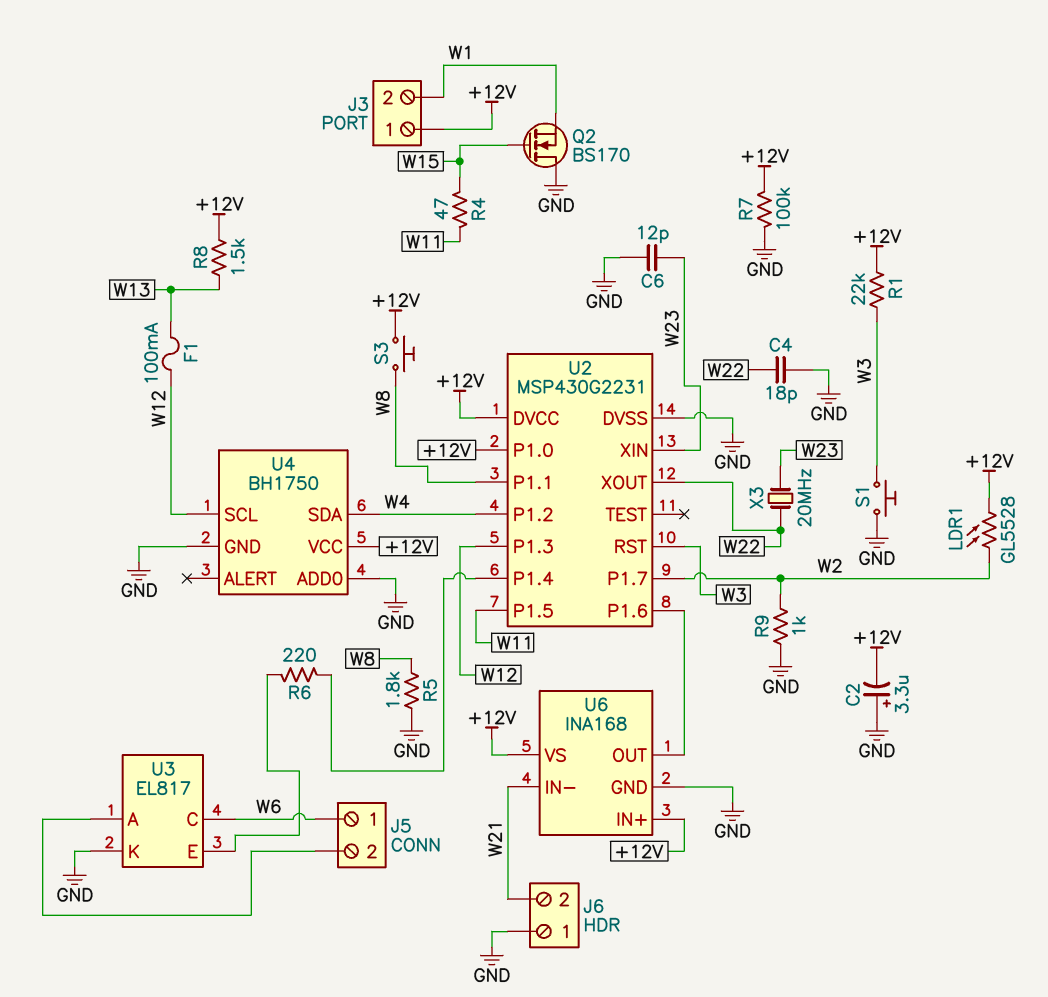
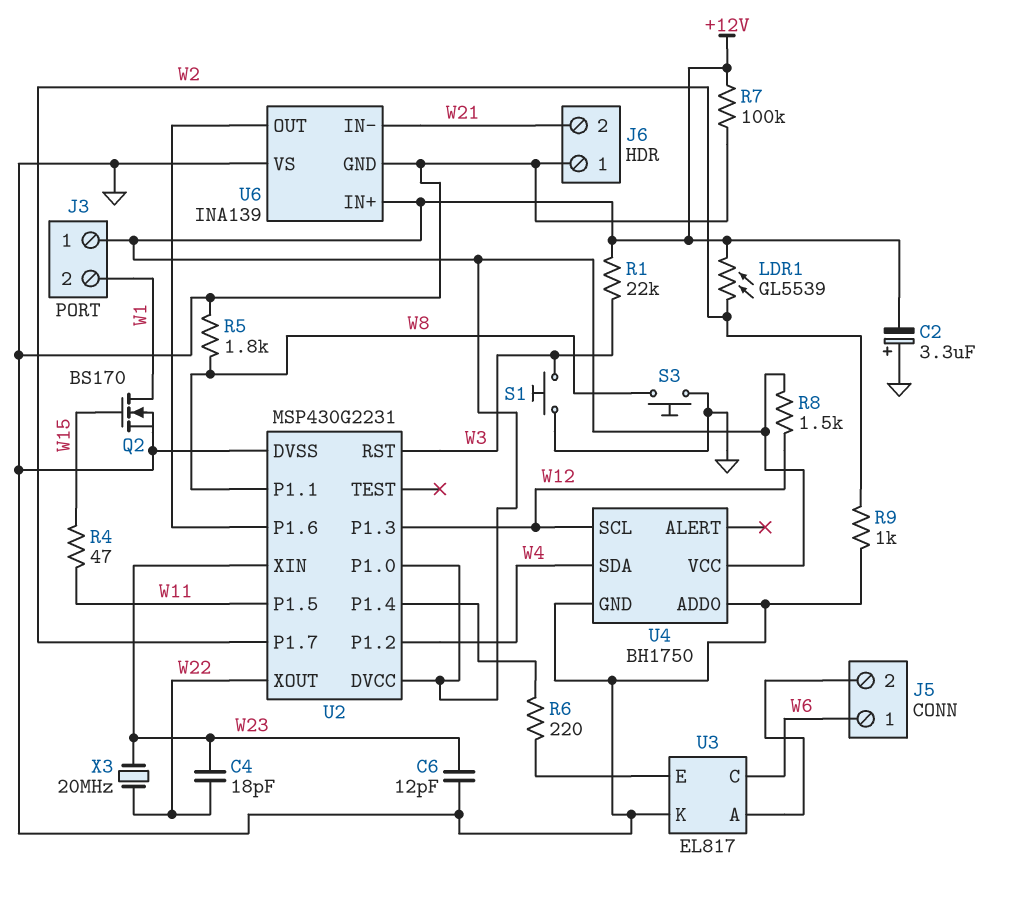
C4: 18pF (GND, W22) -> 18pF (W22, W23)
F1: 100mA (W12, W13) -> none
LDR1: GL5528 (+12V, W2) -> GL5539 (+12V, W2)
Q2: NMOS BS170 (G W15, D GND, S W1) -> NMOS BS170 (G W15, D W1, S GND)
R8: 1.5k (+12V, W13) -> 1.5k (+12V, W12)
S3: button (+12V, W8) -> button (GND, W8)
U6: INA168 -> INA139
U6 pin VS: +12V -> GND

